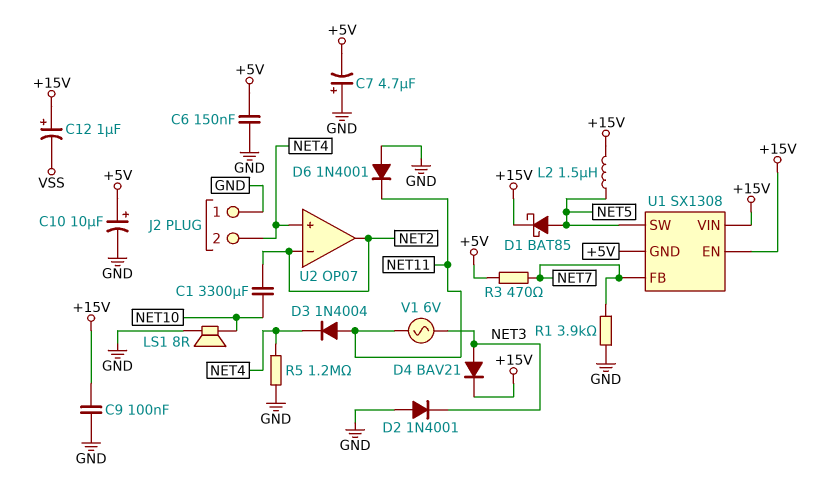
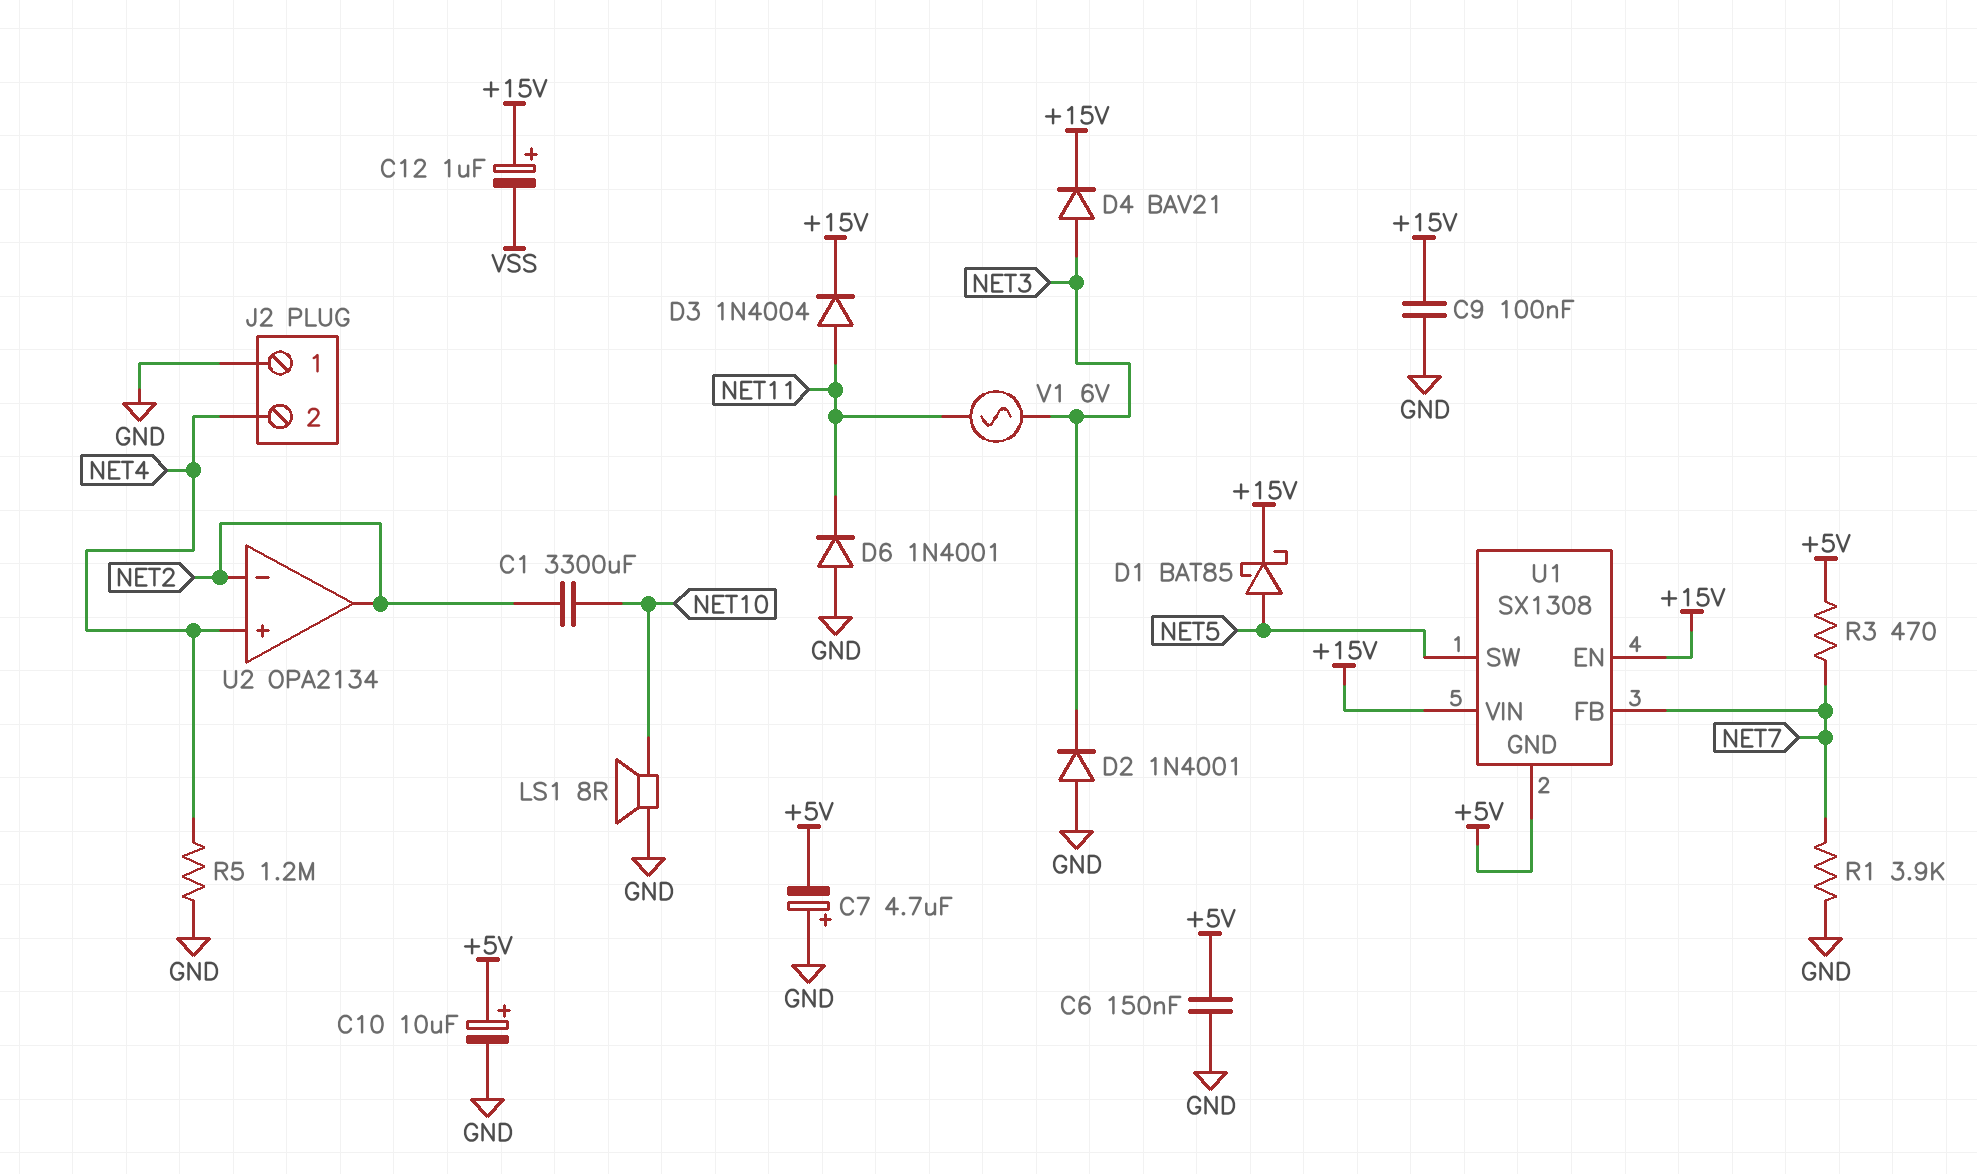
D3: diode 1N4004 (A NET11, K NET4) -> diode 1N4004 (A NET11, K +15V)
L2: 1.5uH (+15V, NET5) -> none
U2: OP07 -> OPA2134

